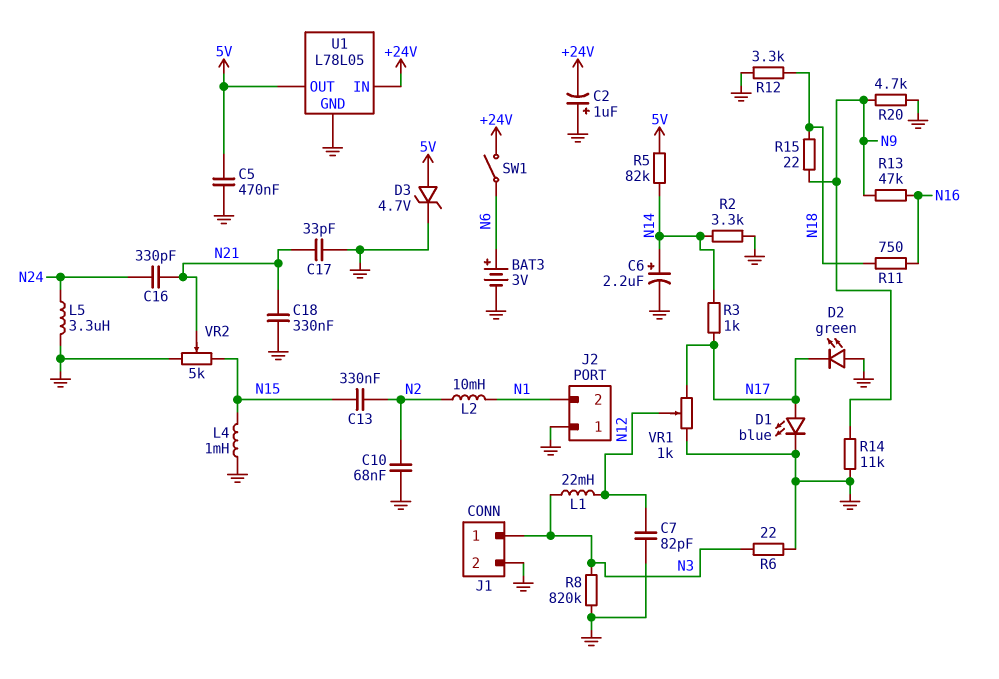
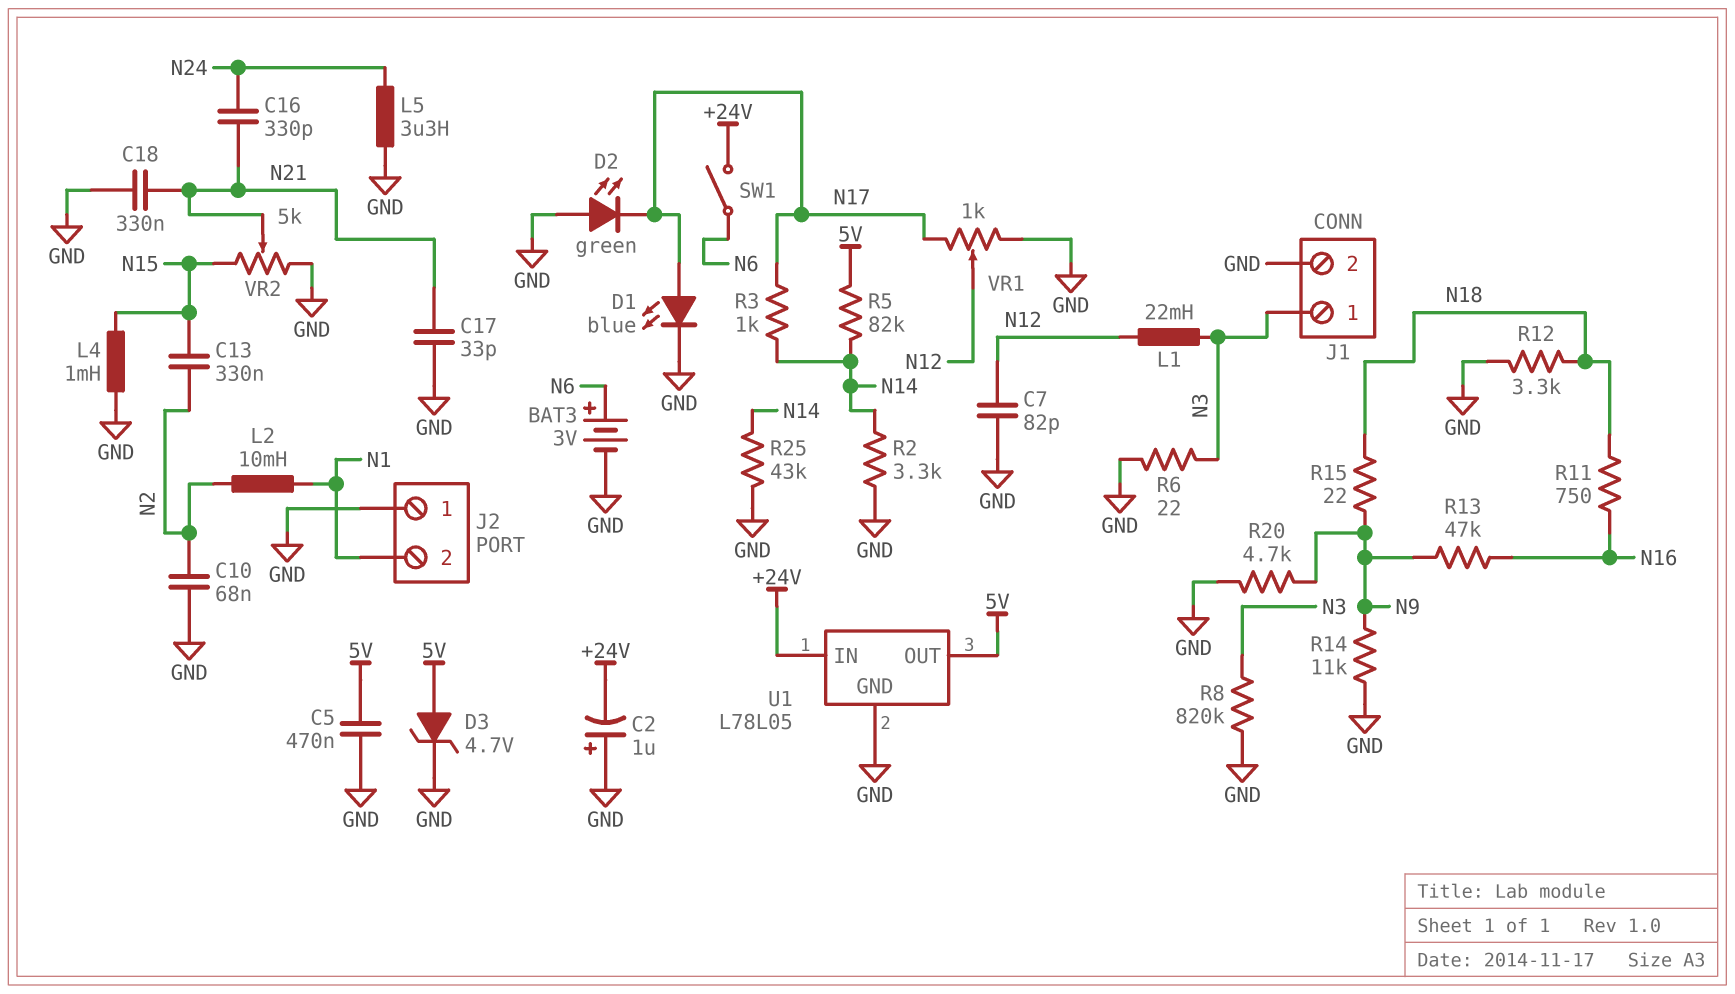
C6: 2.2uF (plus N14, minus GND) -> none
R25: none -> 43k (GND, N14)

